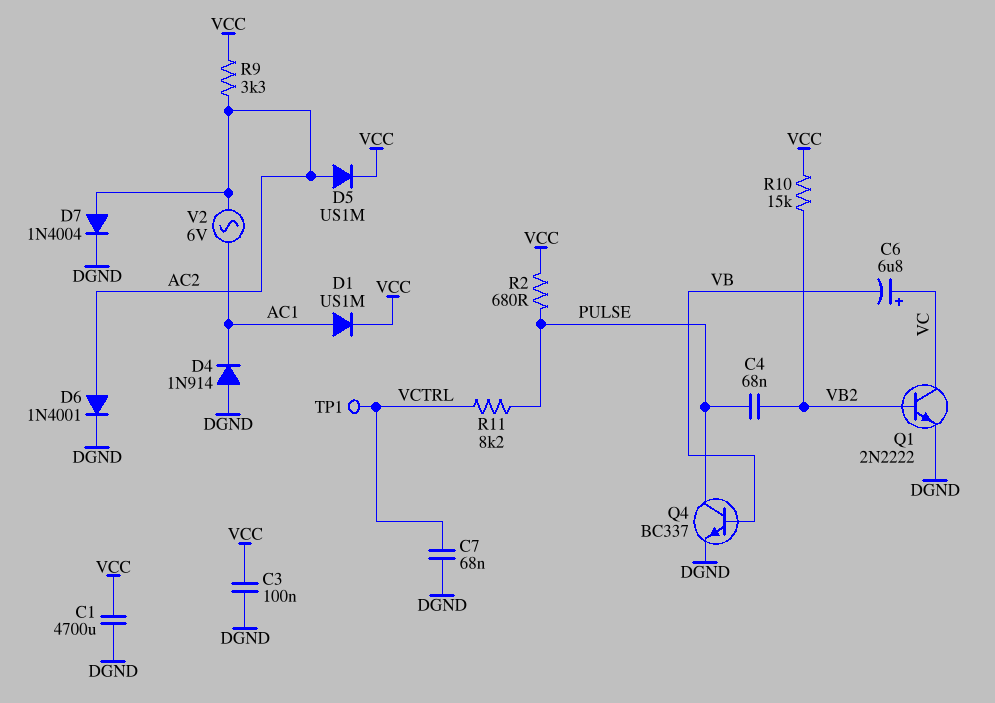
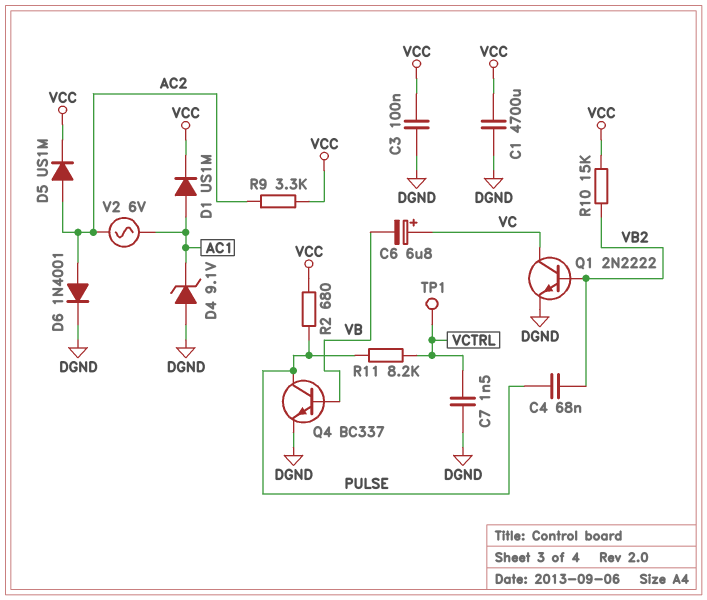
C7: 68nF (DGND, VCTRL) -> 1.5nF (DGND, VCTRL)
D4: diode 1N914 (A DGND, K AC1) -> zener 9.1V (A DGND, K AC1)
D7: diode 1N4004 (A AC2, K DGND) -> none

